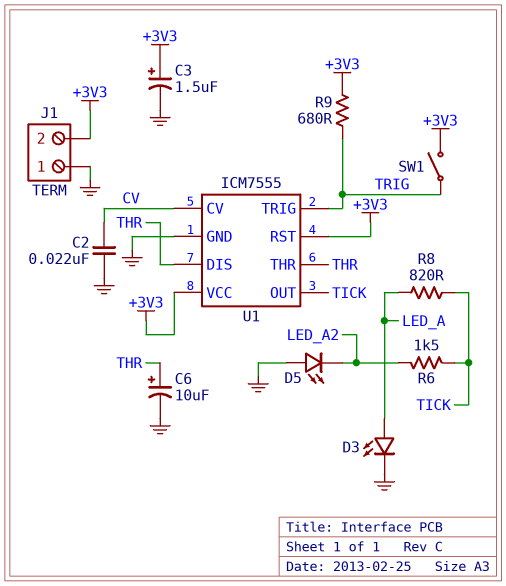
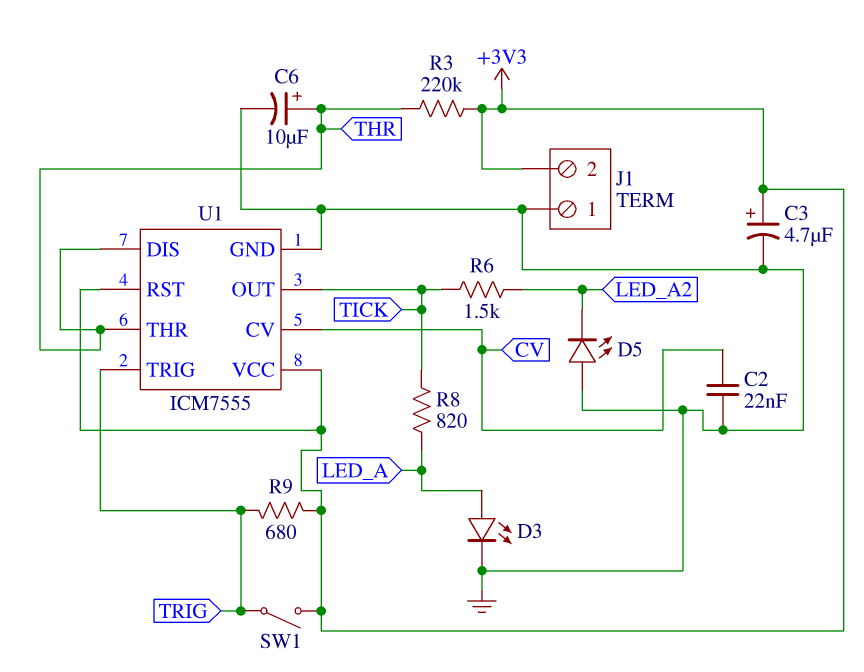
C3: 1.5uF (plus +3V3, minus GND) -> 4.7uF (plus +3V3, minus GND)
R3: none -> 220k (+3V3, THR)

